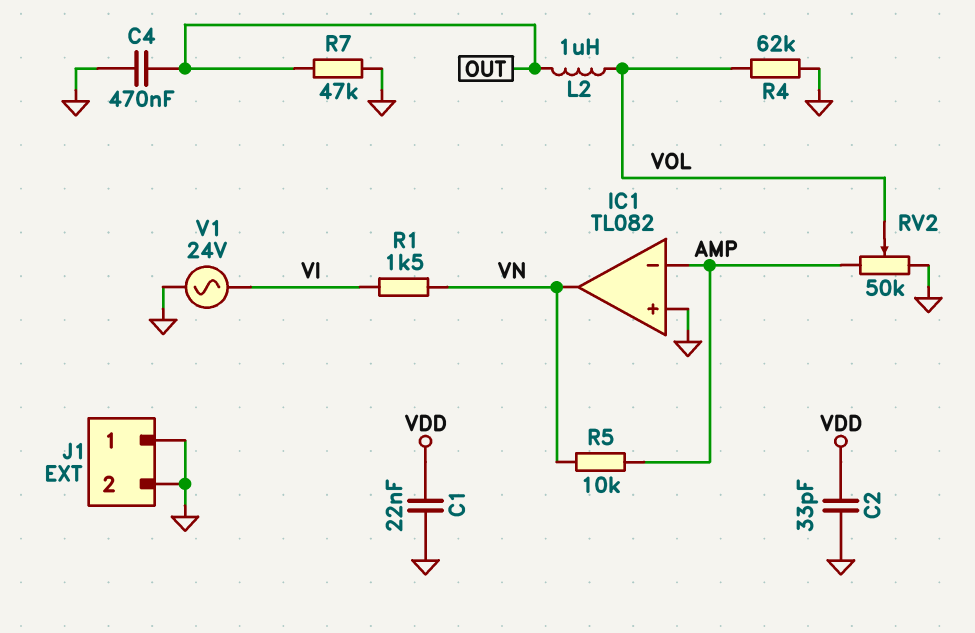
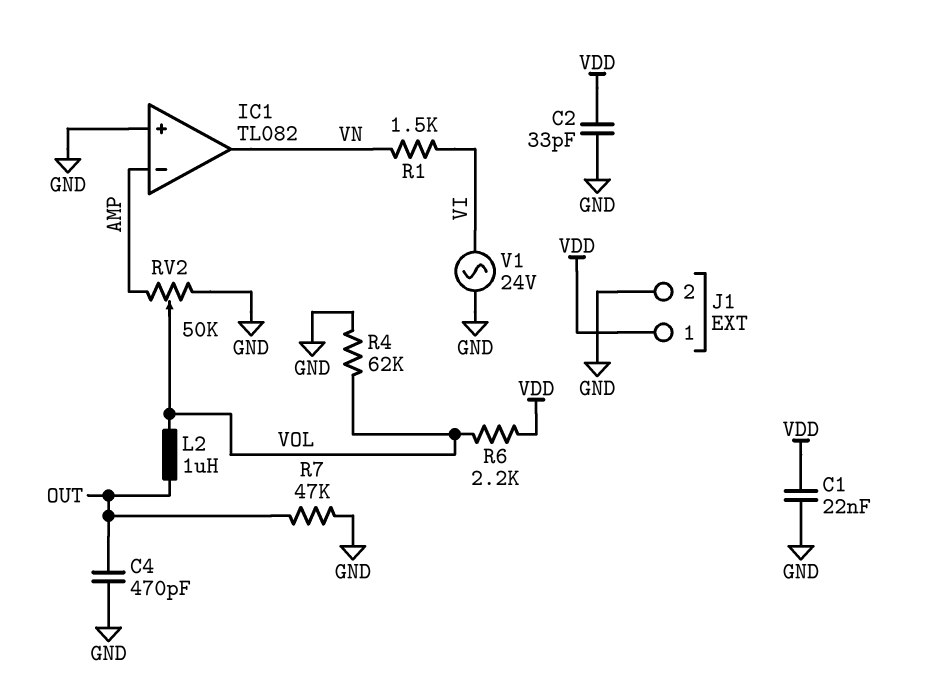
C4: 470nF (GND, OUT) -> 470pF (GND, OUT)
J1 pin 1: GND -> VDD
R5: 10k (AMP, VN) -> none
R6: none -> 2.2k (VDD, VOL)

